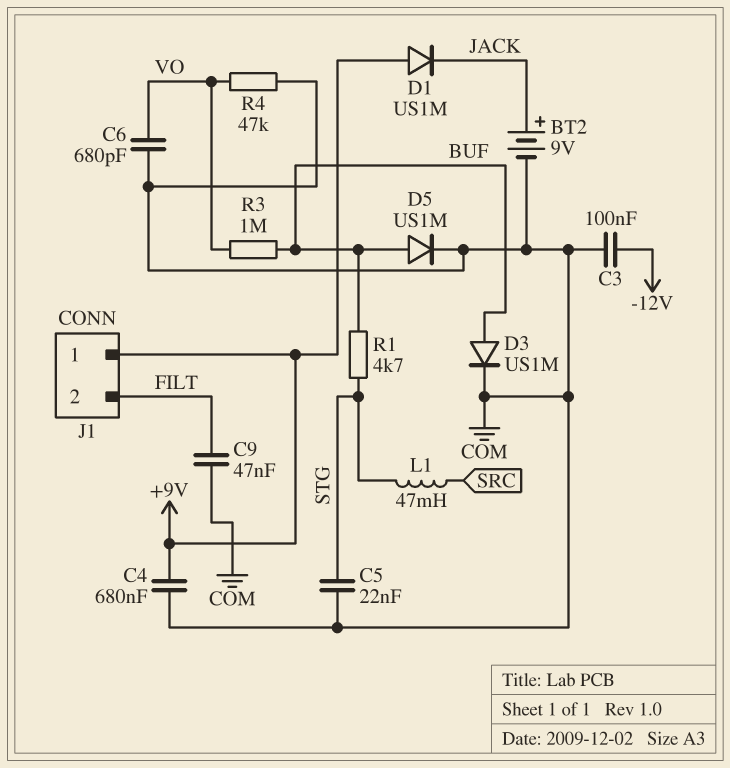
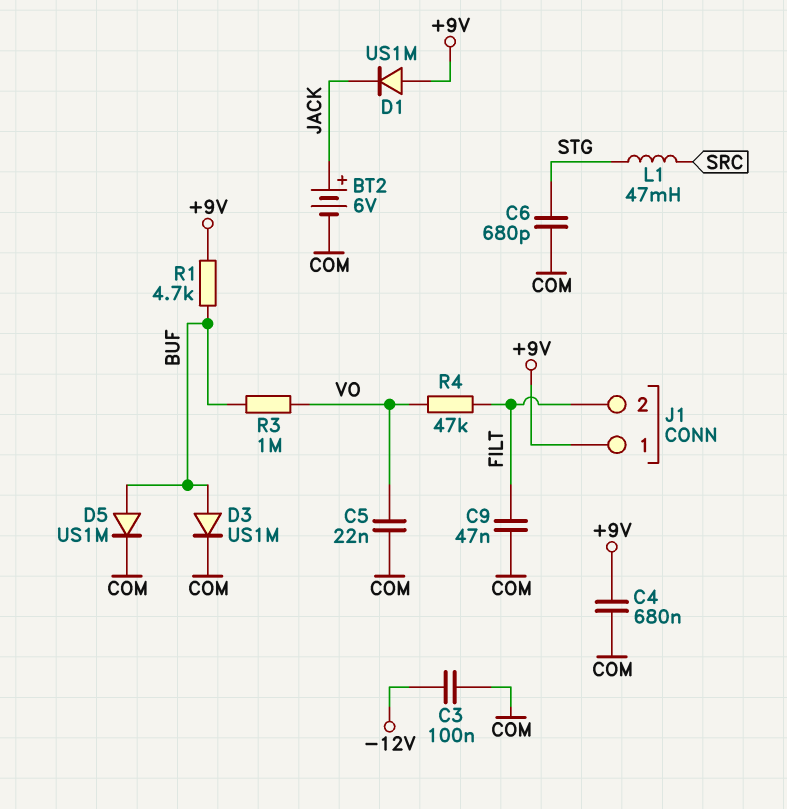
BT2: 9V (plus JACK, minus COM) -> 6V (plus JACK, minus COM)
C5: 22nF (COM, STG) -> 22nF (COM, VO)
C6: 680pF (COM, VO) -> 680pF (COM, STG)
R1: 4.7k (BUF, STG) -> 4.7k (+9V, BUF)
R4: 47k (COM, VO) -> 47k (FILT, VO)

